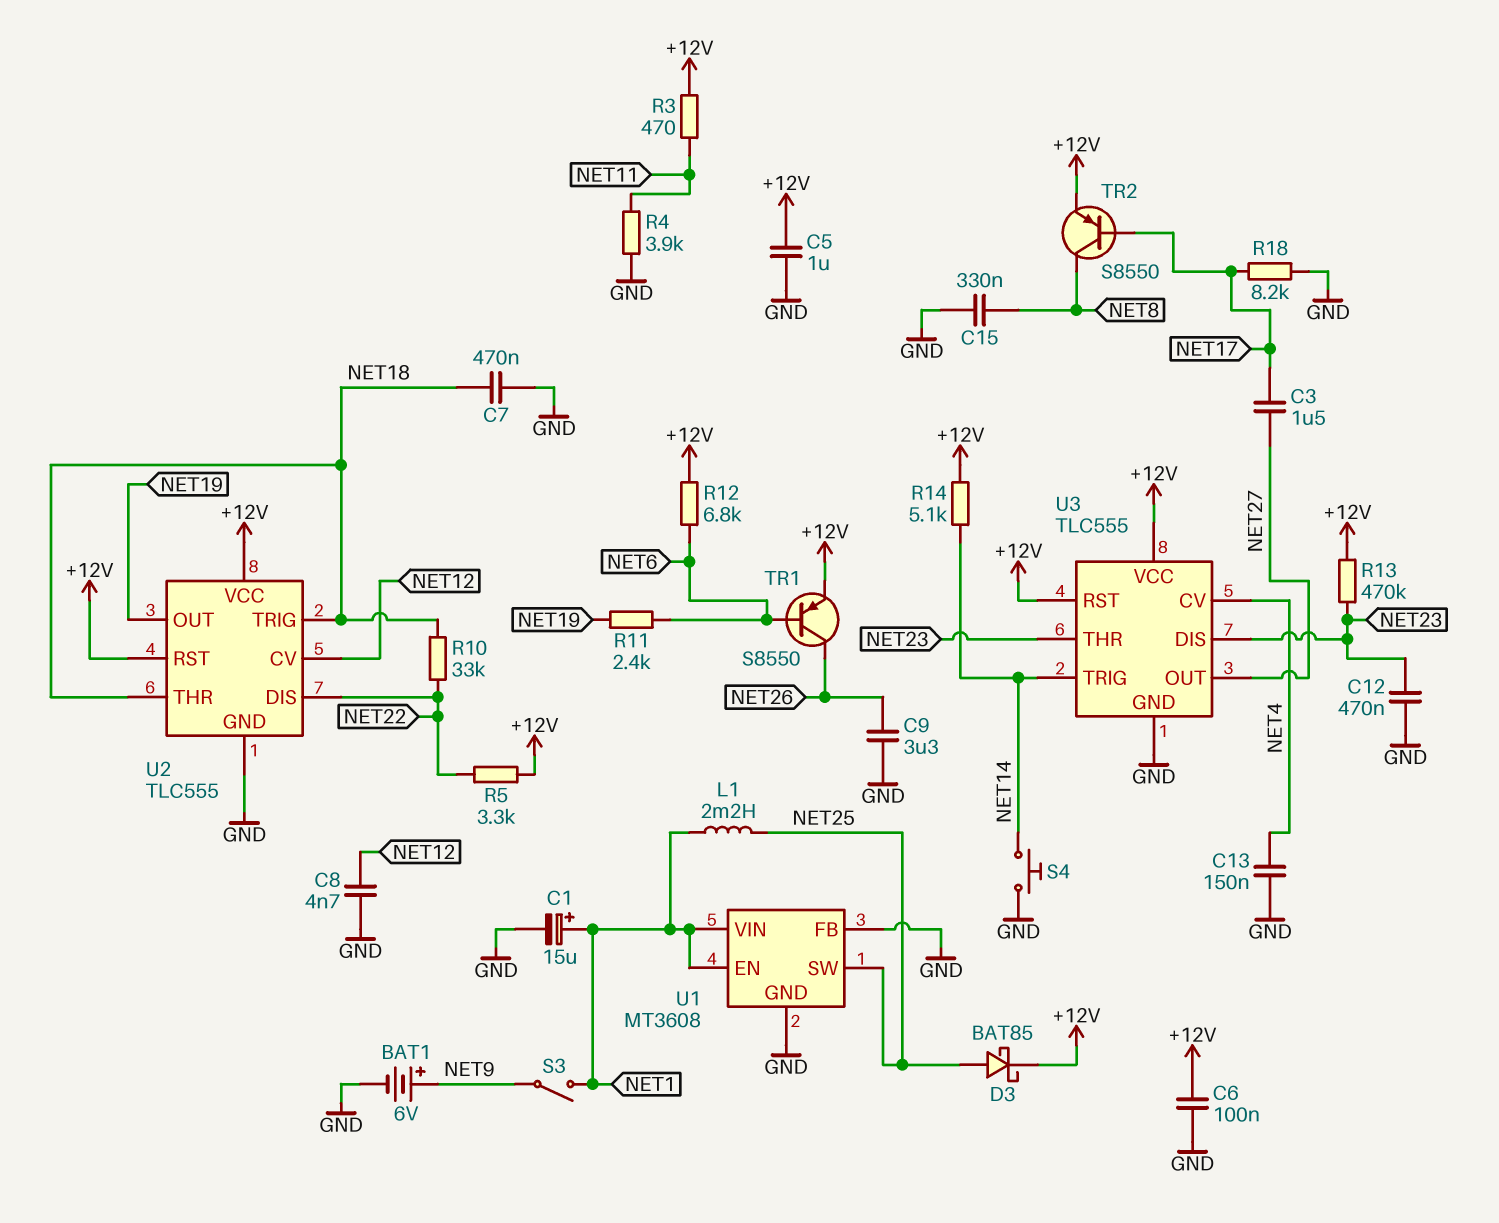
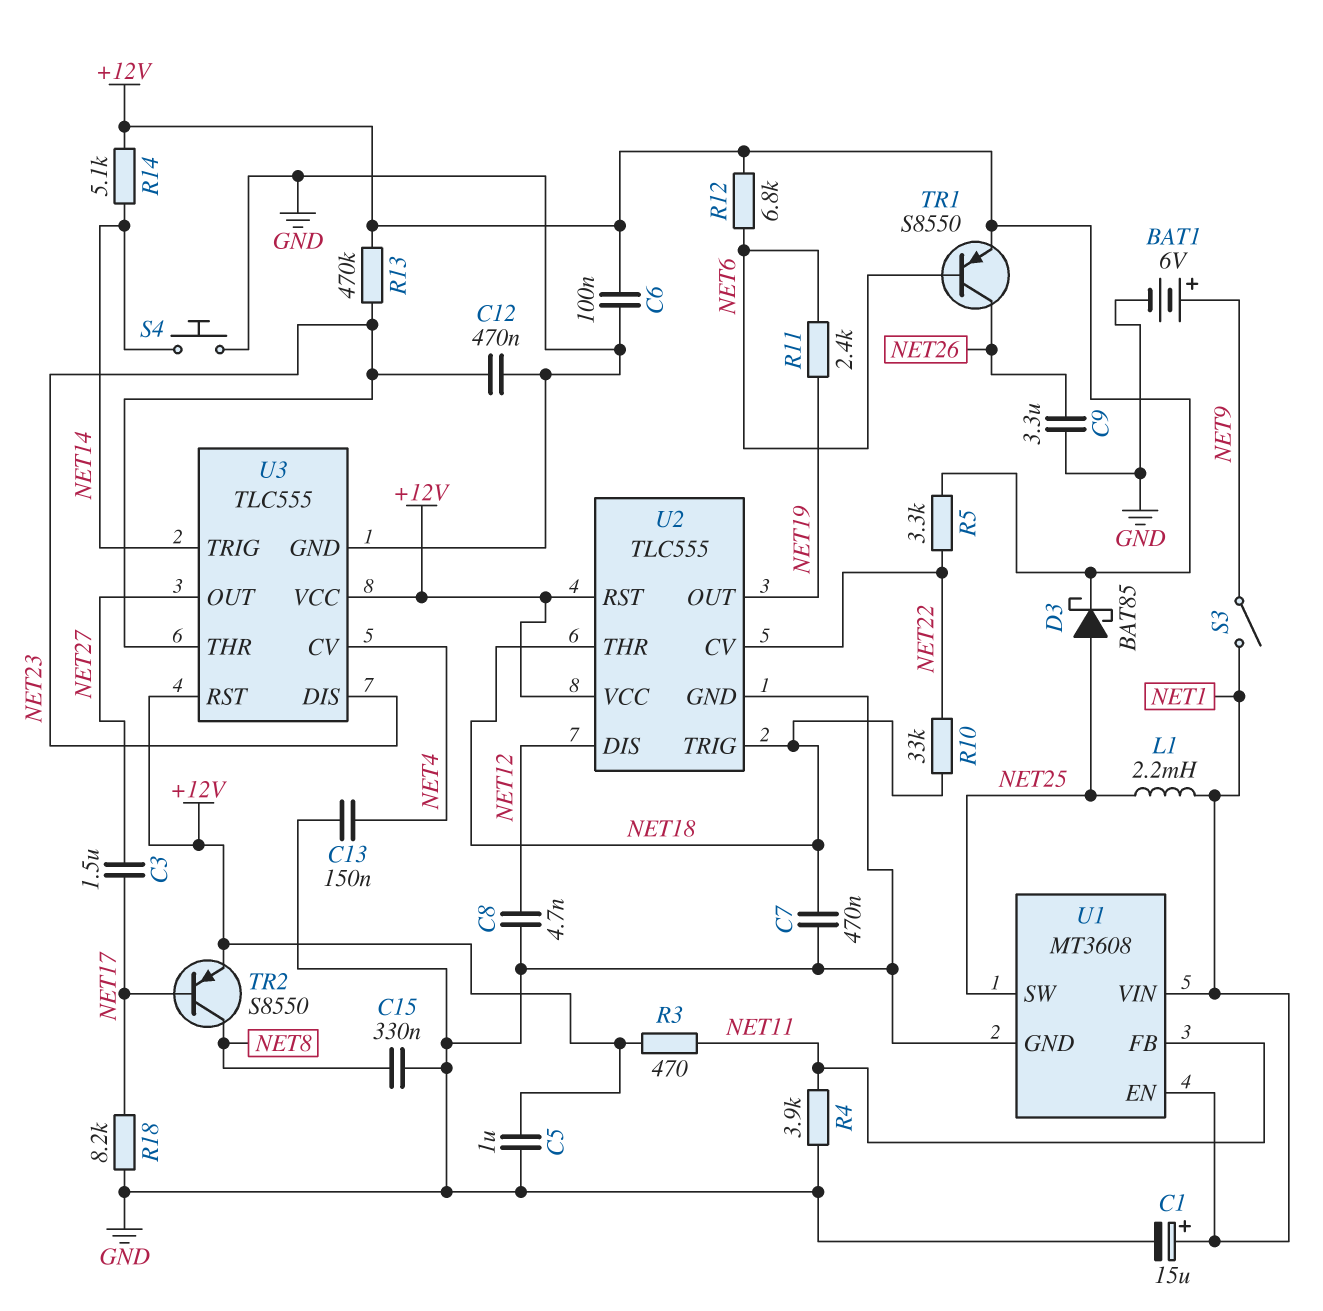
U1 pin FB: GND -> NET11
U2 pin CV: NET12 -> NET22
U2 pin DIS: NET22 -> NET12

